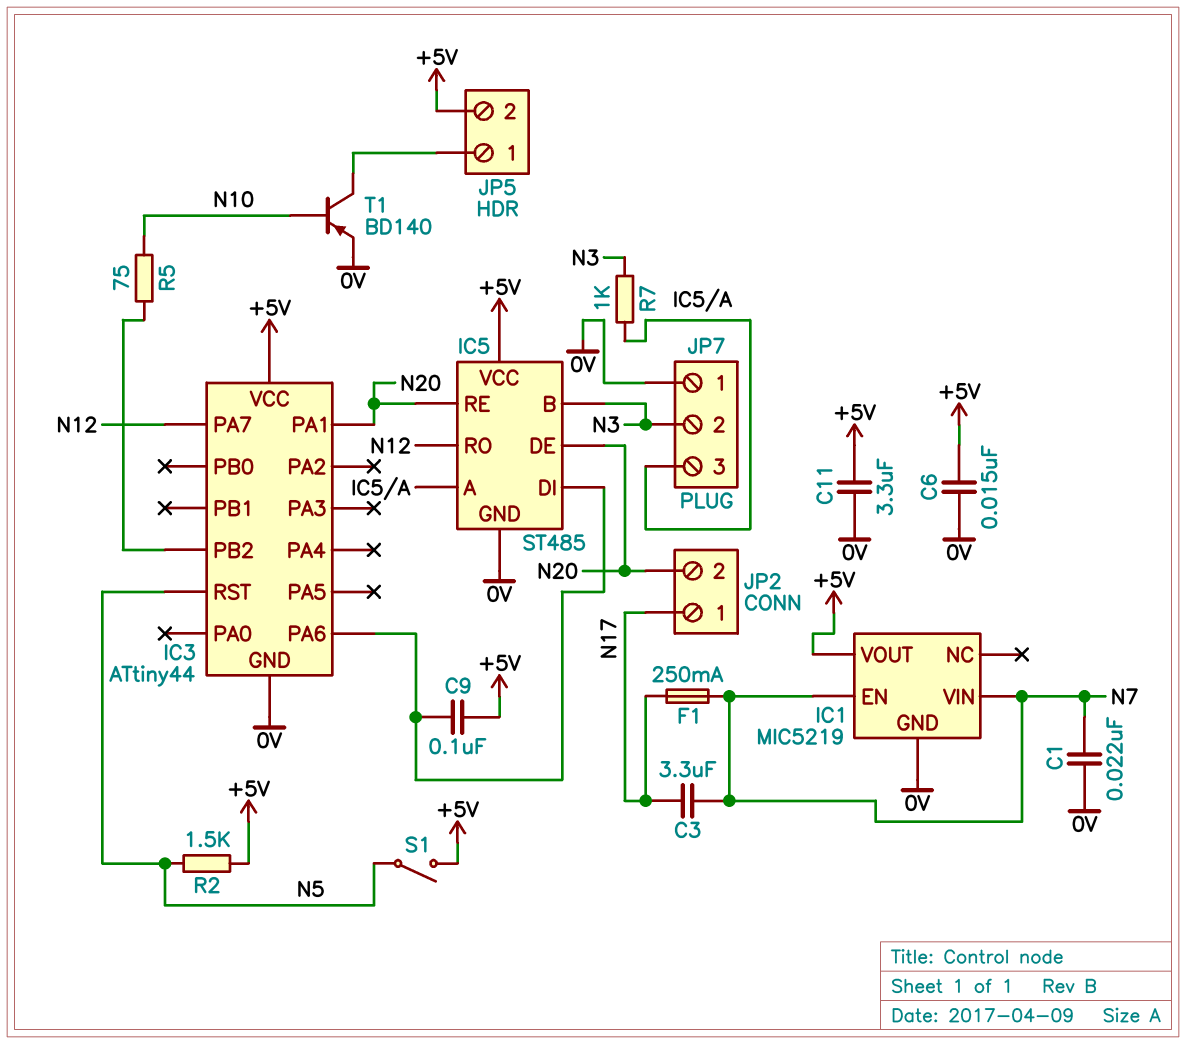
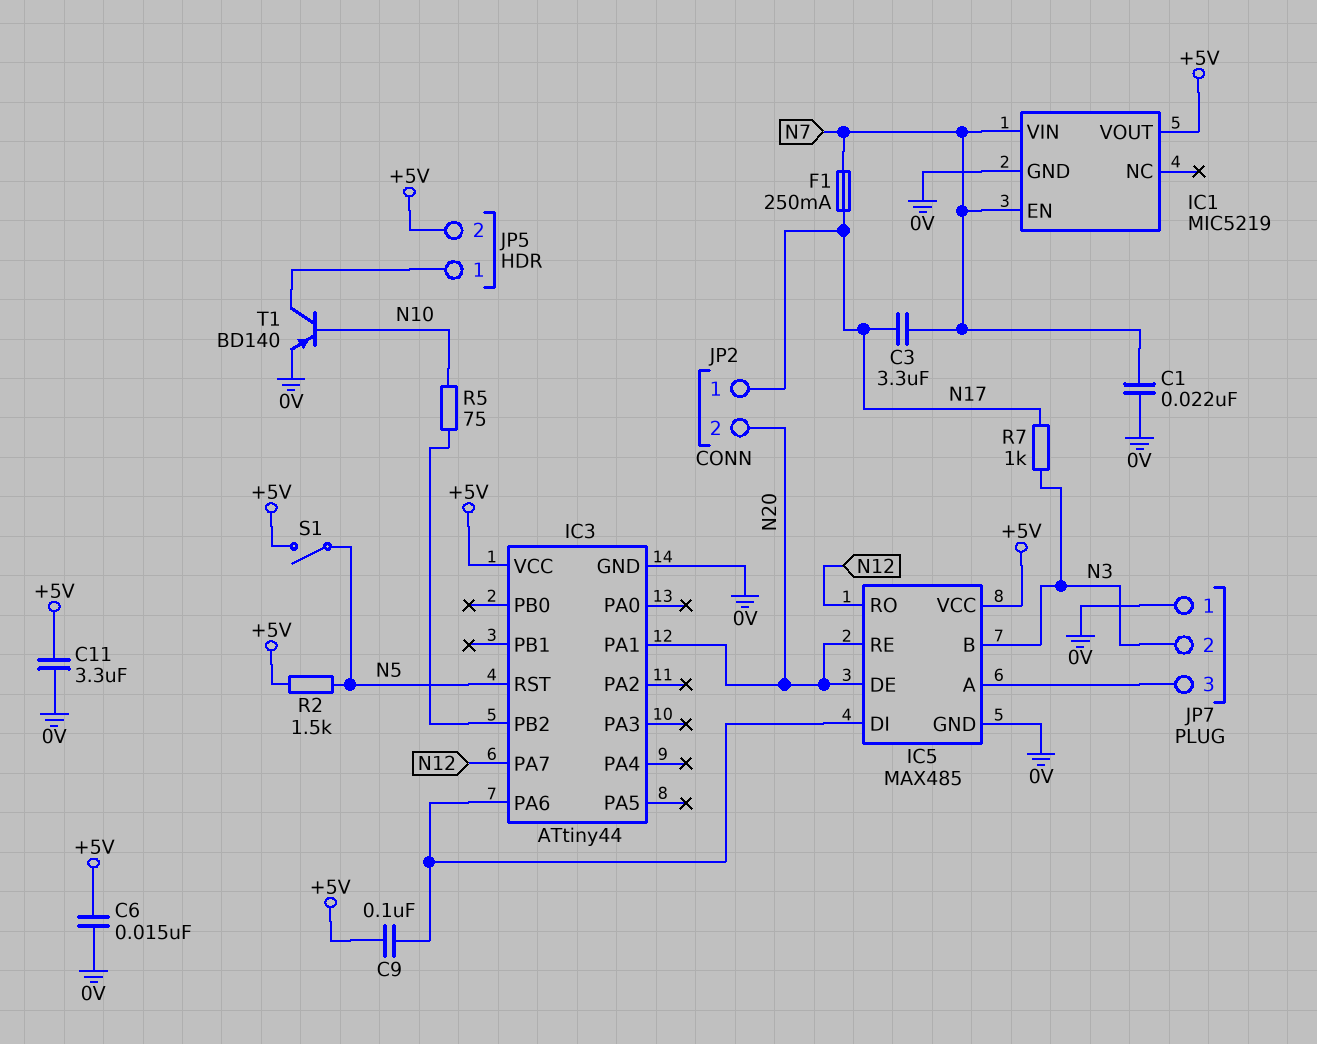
IC5: ST485 -> MAX485
R7: 1k (IC5/A, N3) -> 1k (N3, N17)

